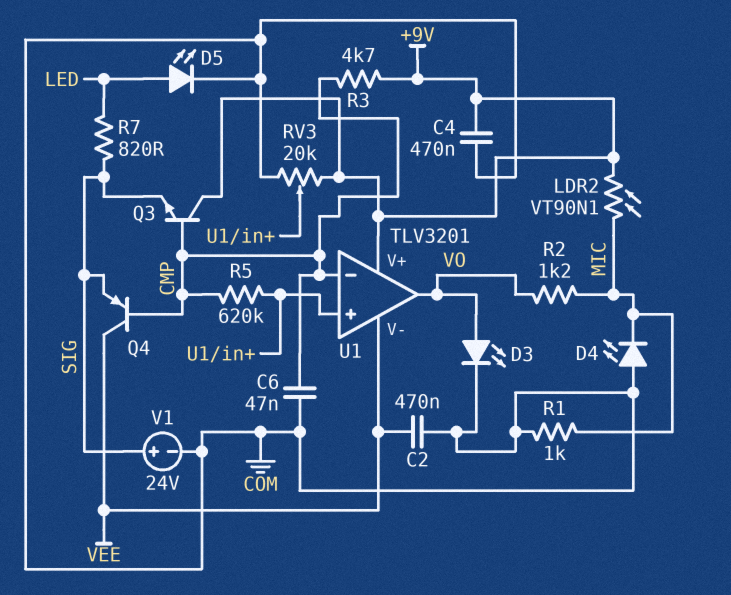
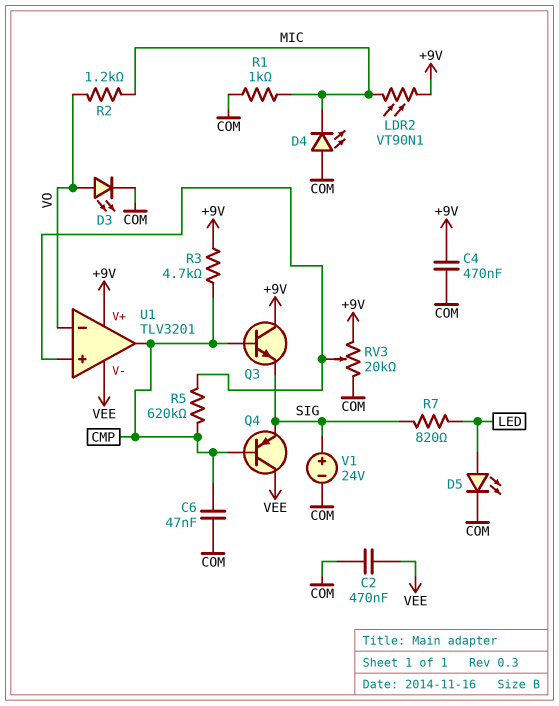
U1 pin in-: CMP -> VO
U1 pin out: VO -> CMP

